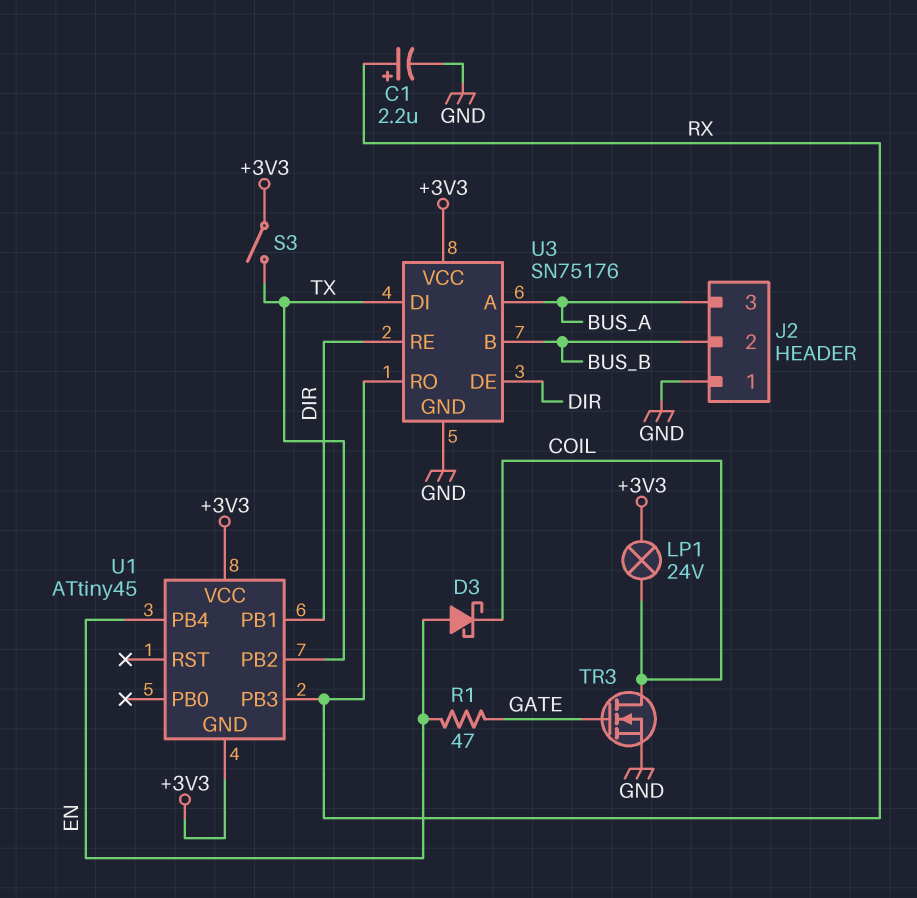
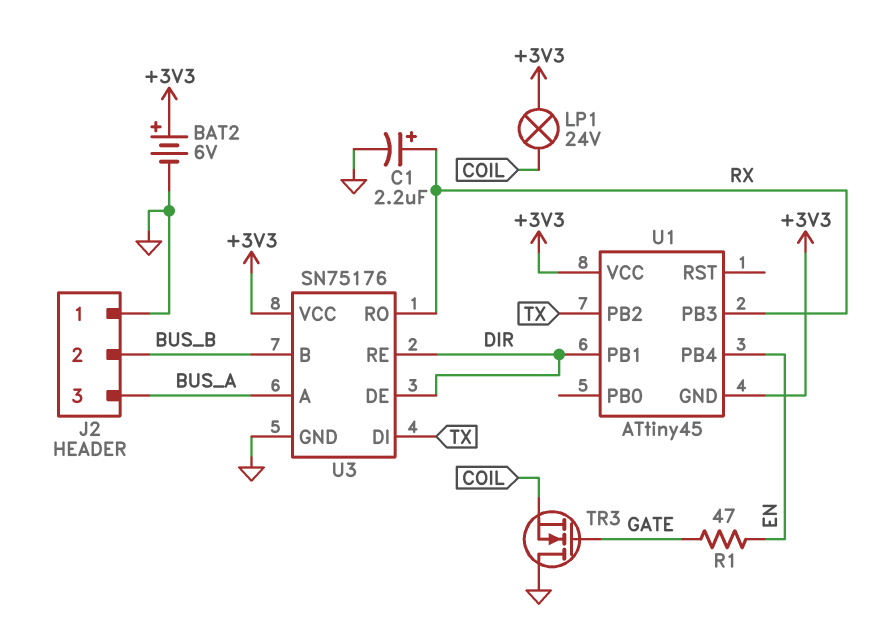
BAT2: none -> 6V (plus +3V3, minus GND)
D3: schottky (A EN, K COIL) -> none
S3: switch (+3V3, TX) -> none
TR3: NMOS (G GATE, D COIL, S GND) -> NMOS (G GATE, D GND, S COIL)

